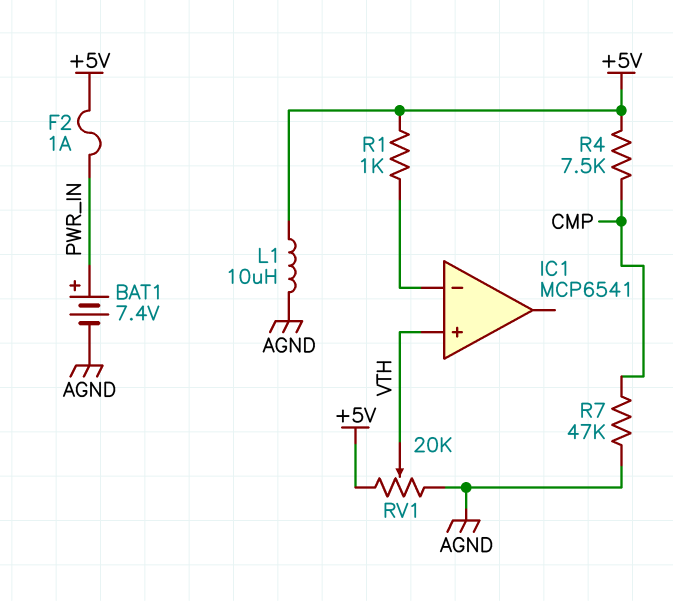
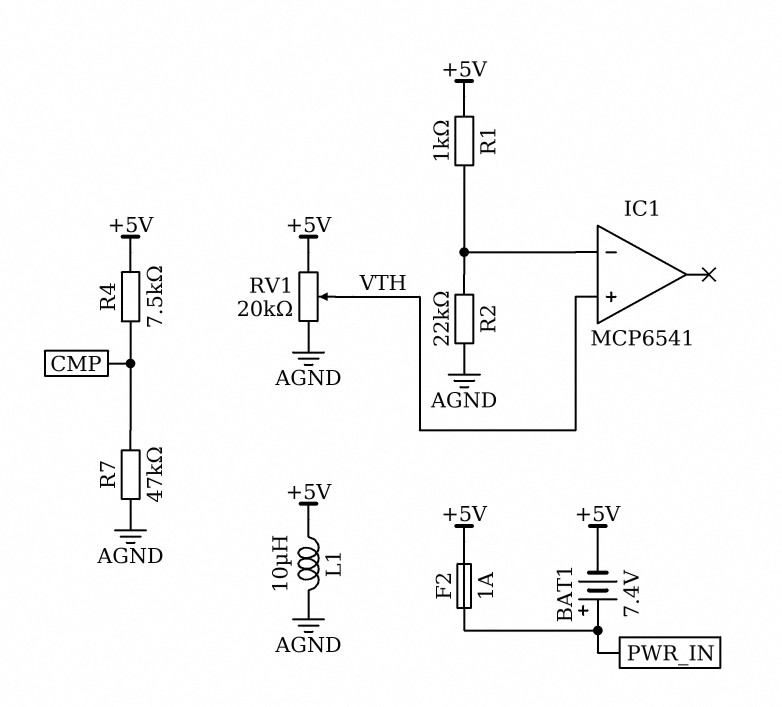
BAT1: 7.4V (plus PWR_IN, minus AGND) -> 7.4V (plus PWR_IN, minus +5V)
R2: none -> 22k (AGND, IC1/in-)

